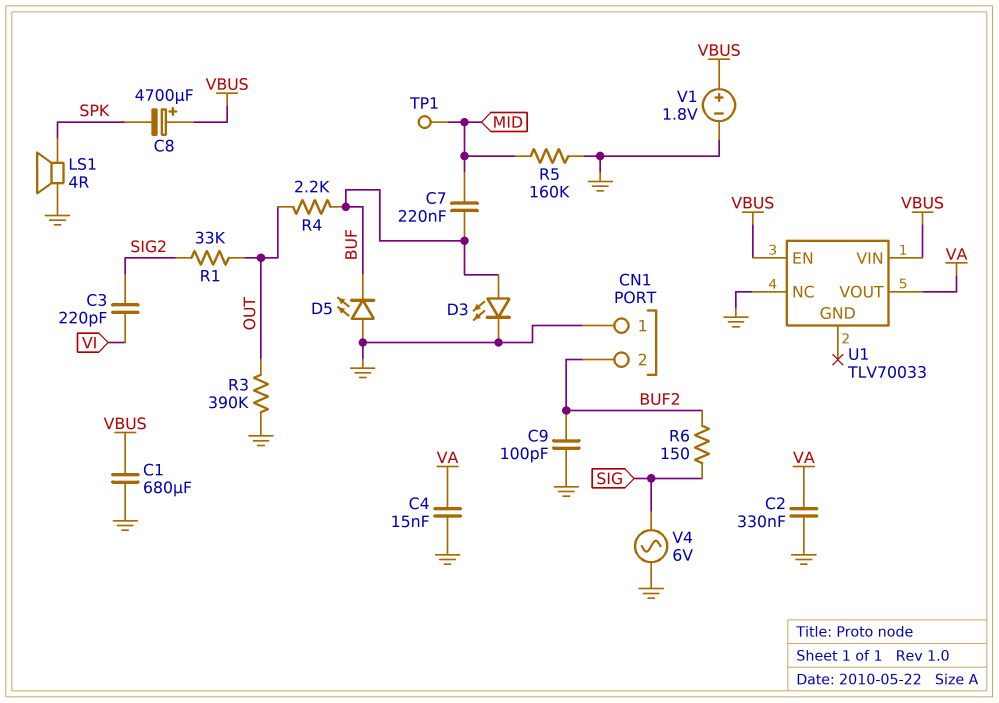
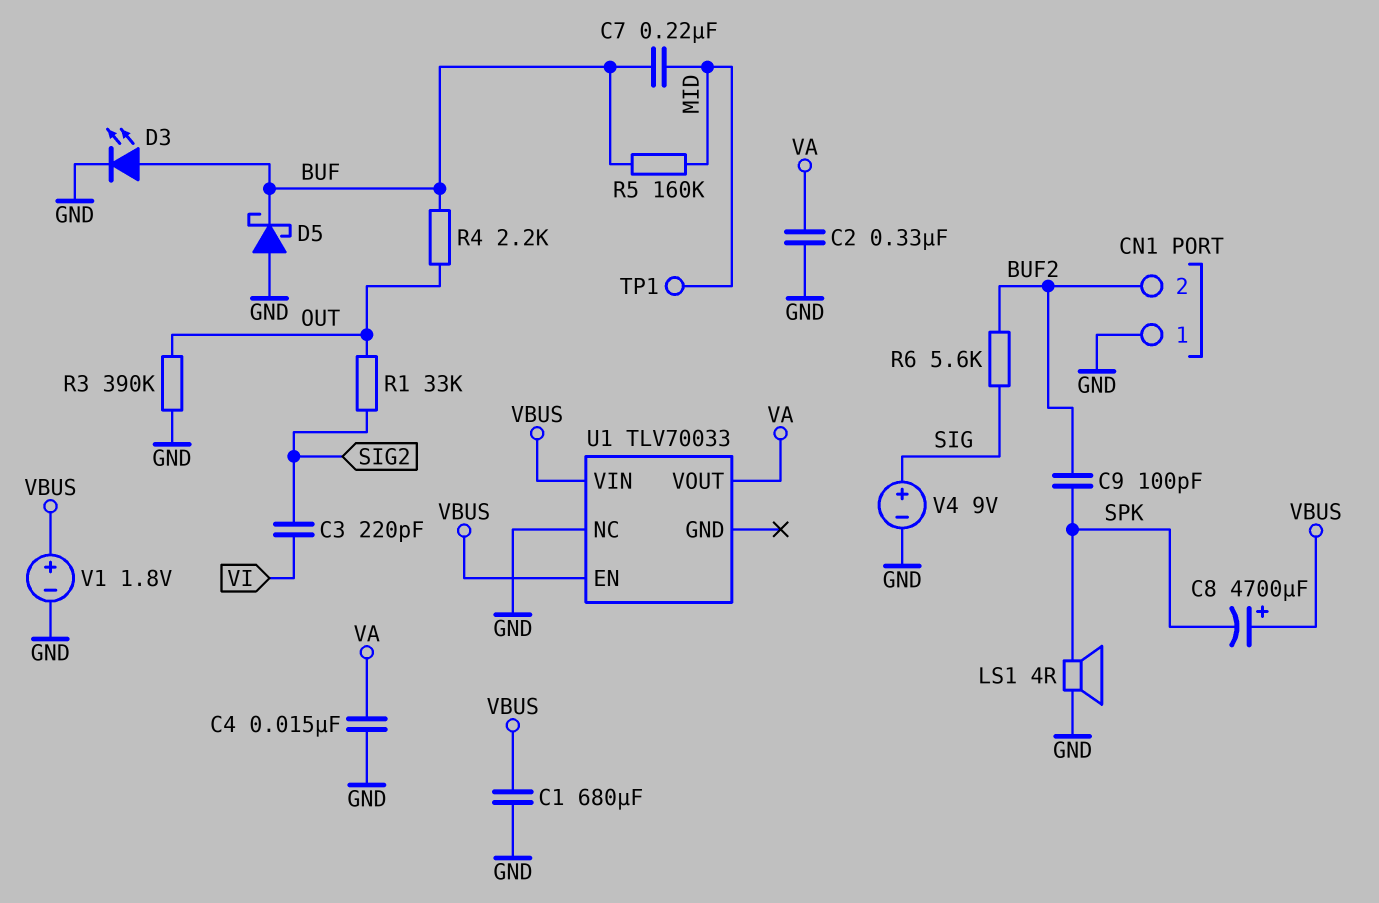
C9: 100pF (BUF2, GND) -> 100pF (BUF2, SPK)
D5: LED (A GND, K BUF) -> schottky (A GND, K BUF)
R5: 160k (GND, MID) -> 160k (BUF, MID)
R6: 150 (BUF2, SIG) -> 5.6k (BUF2, SIG)
V4: AC 6V (GND, SIG) -> 9V (plus SIG, minus GND)

